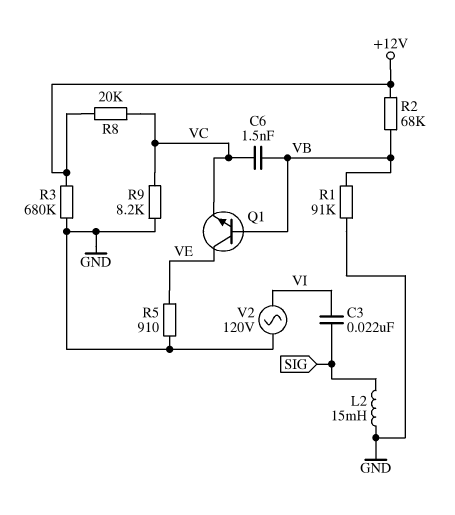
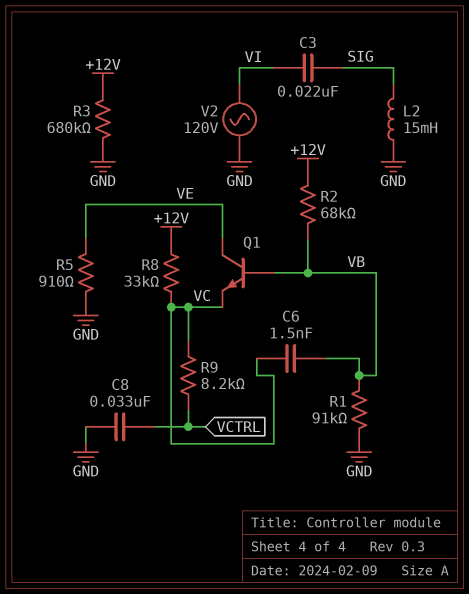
C8: none -> 33nF (GND, VCTRL)
R8: 20k (+12V, VC) -> 33k (+12V, VC)
R9: 8.2k (GND, VC) -> 8.2k (VC, VCTRL)

